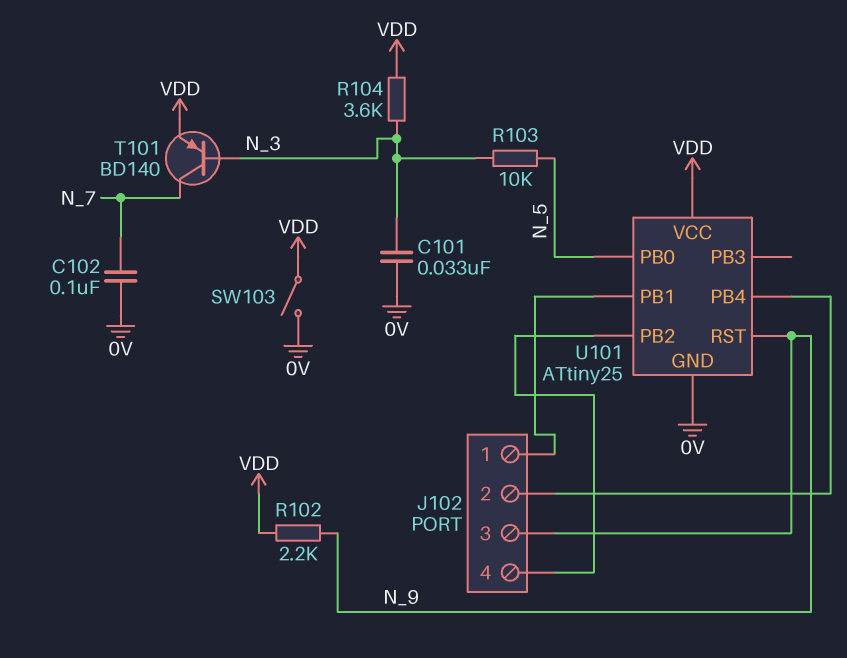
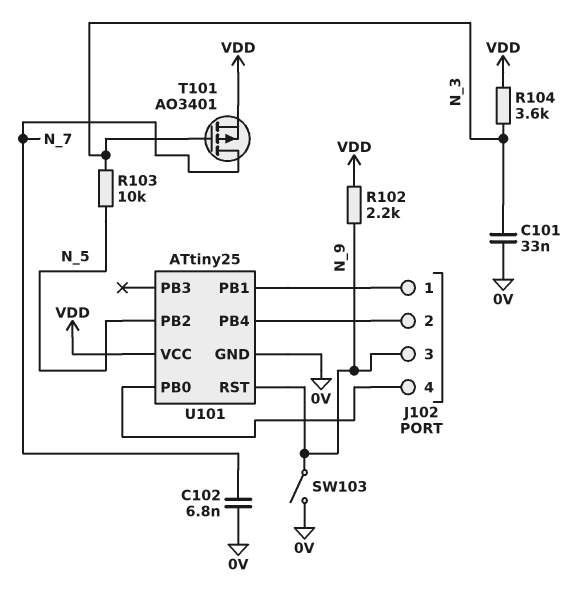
C102: 100nF (0V, N_7) -> 6.8nF (0V, N_7)
SW103: switch (0V, VDD) -> switch (0V, N_9)
T101: PNP BD140 (B N_3, C N_7, E VDD) -> PMOS AO3401 (G N_3, D N_7, S VDD)
U101 pin PB0: N_5 -> J102/4
U101 pin PB2: J102/4 -> N_5

